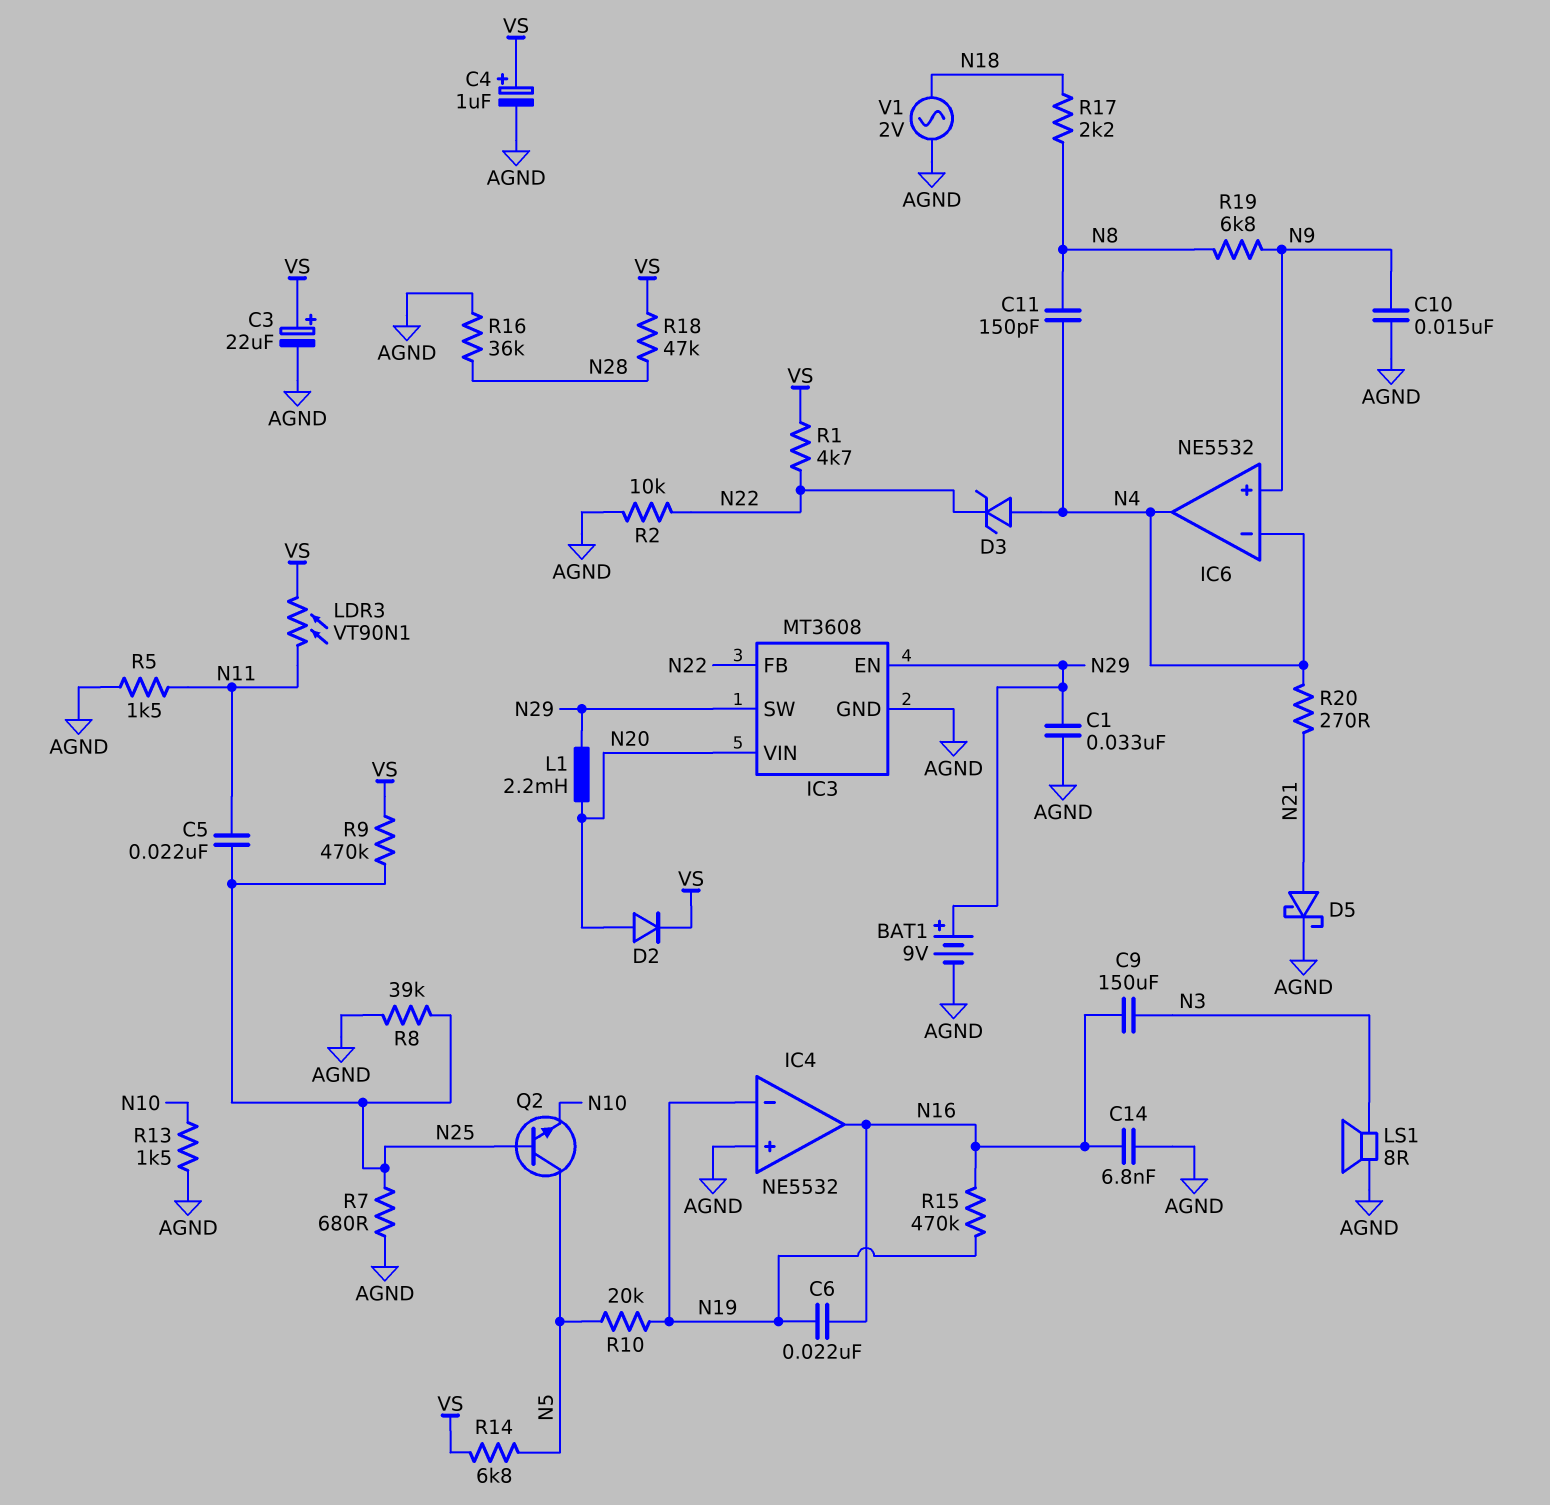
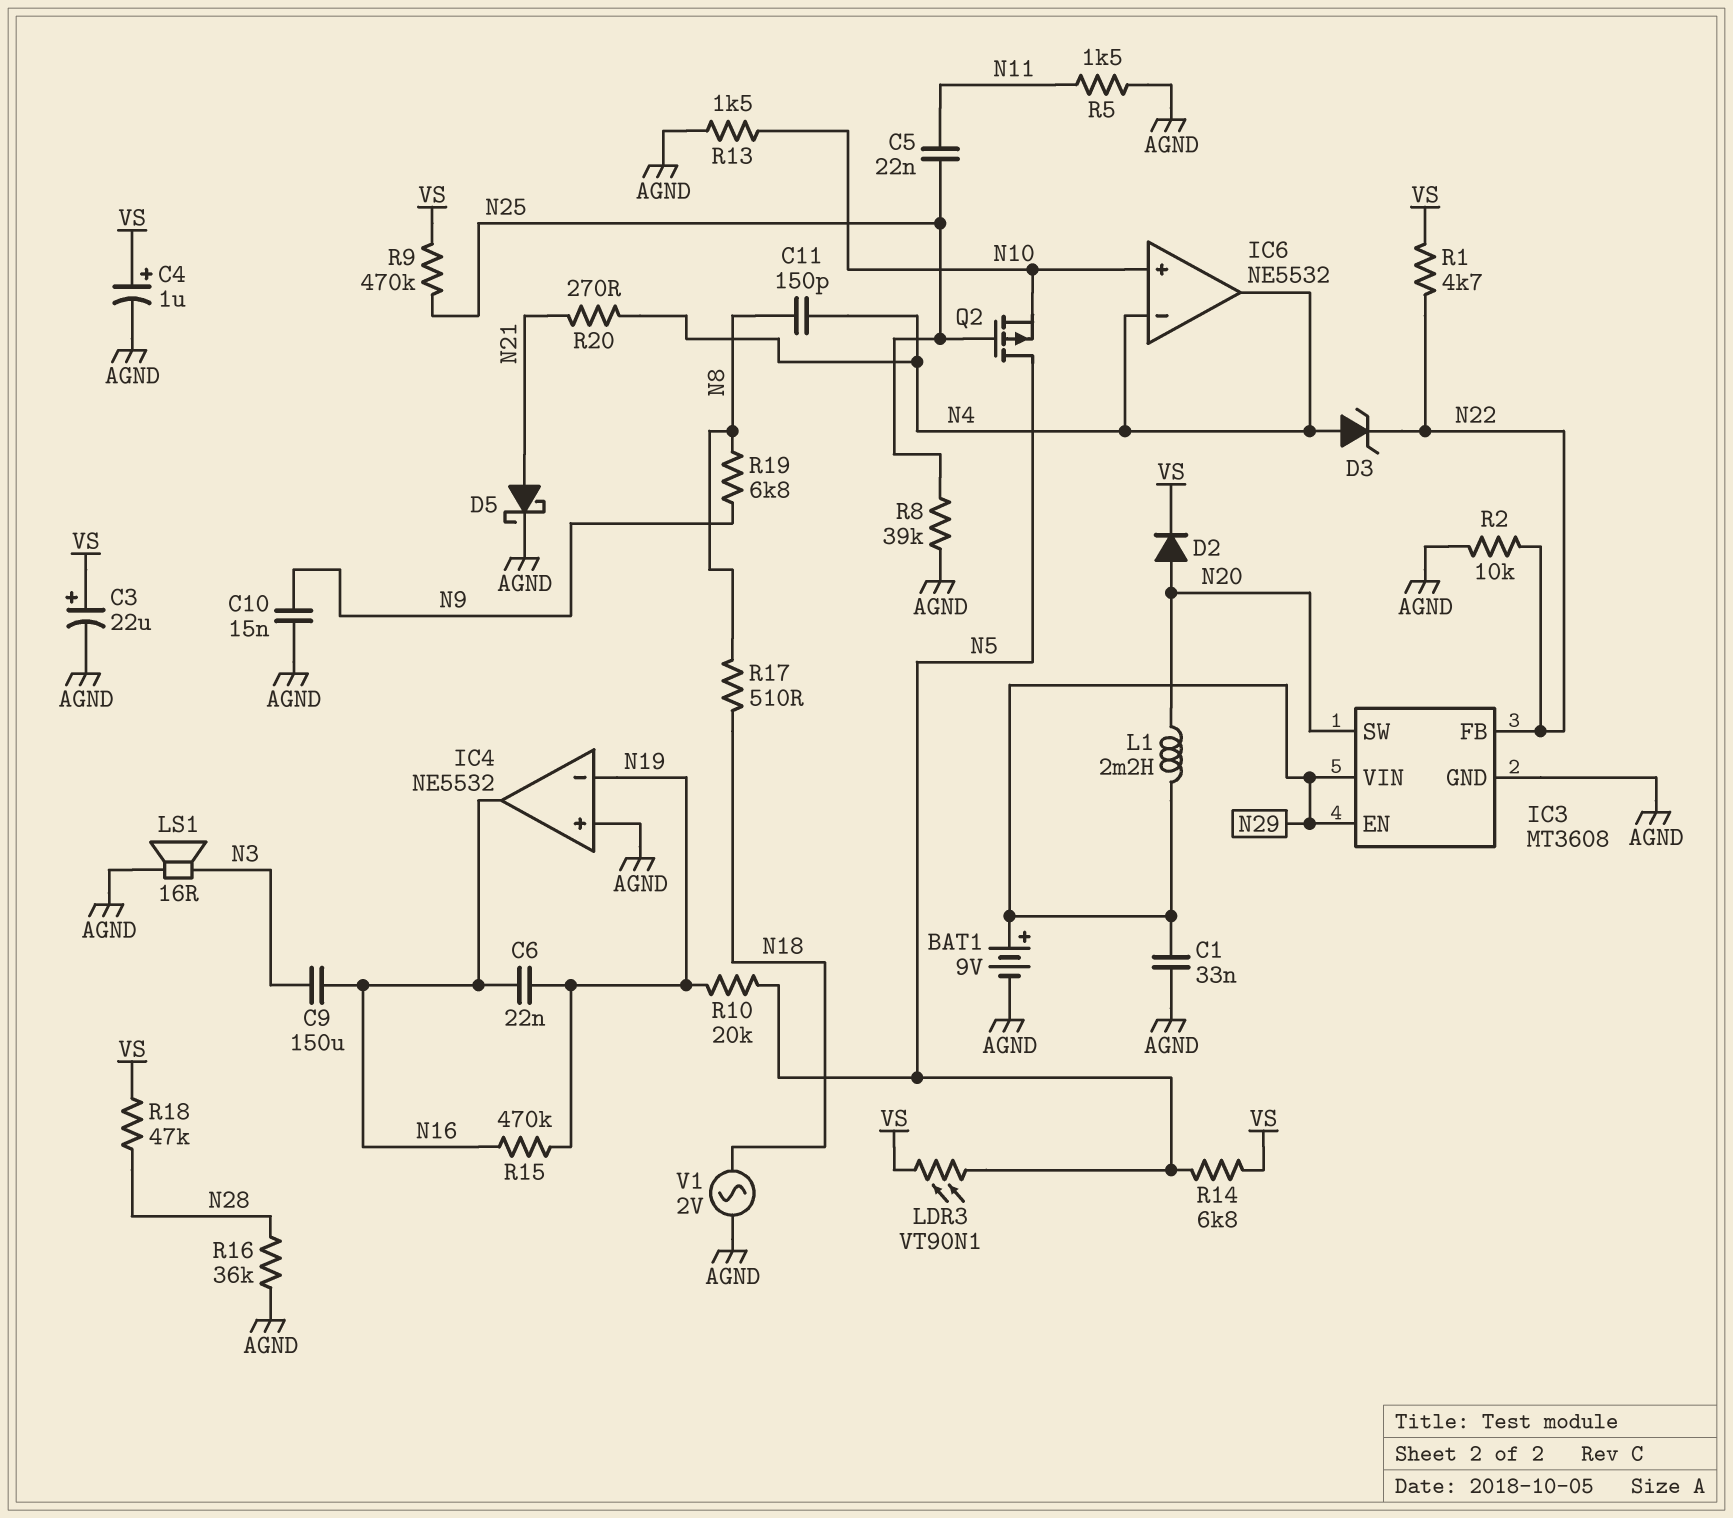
C14: 6.8nF (AGND, N16) -> none
IC3 pin SW: N29 -> N20
IC3 pin VIN: N20 -> N29
IC6 pin in+: N9 -> N10
LDR3: VT90N1 (N11, VS) -> VT90N1 (N5, VS)
LS1: speaker 8R (AGND, N3) -> speaker 16R (AGND, N3)
Q2: NPN (B N25, C N5, E N10) -> PMOS (G N25, D N5, S N10)
R7: 680 (AGND, N25) -> none
R17: 2.2k (N8, N18) -> 510 (N8, N18)

